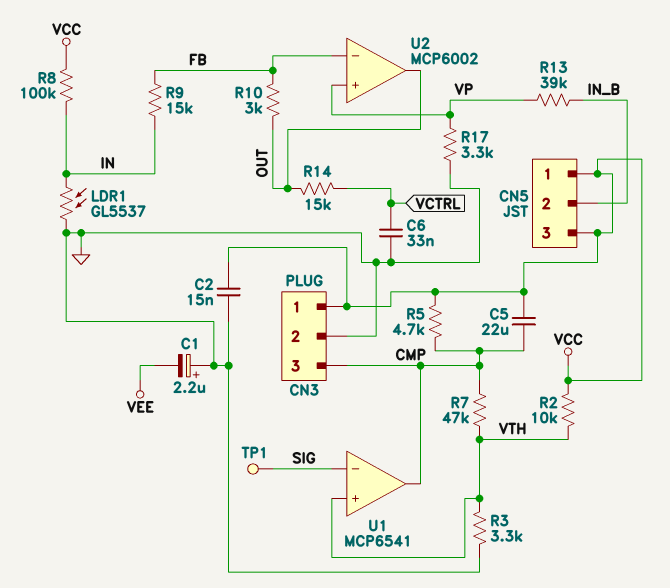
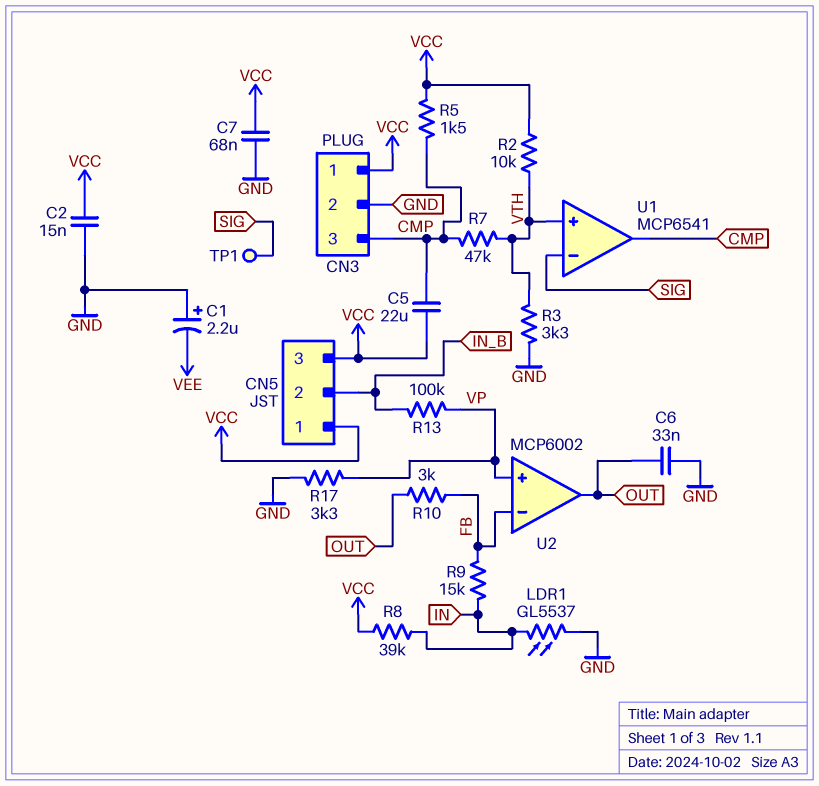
C6: 33nF (GND, VCTRL) -> 33nF (GND, OUT)
C7: none -> 68nF (GND, VCC)
R5: 4.7k (CMP, VCC) -> 1.5k (CMP, VCC)
R8: 100k (IN, VCC) -> 39k (IN, VCC)
R13: 39k (IN_B, VP) -> 100k (IN_B, VP)
R14: 15k (OUT, VCTRL) -> none

